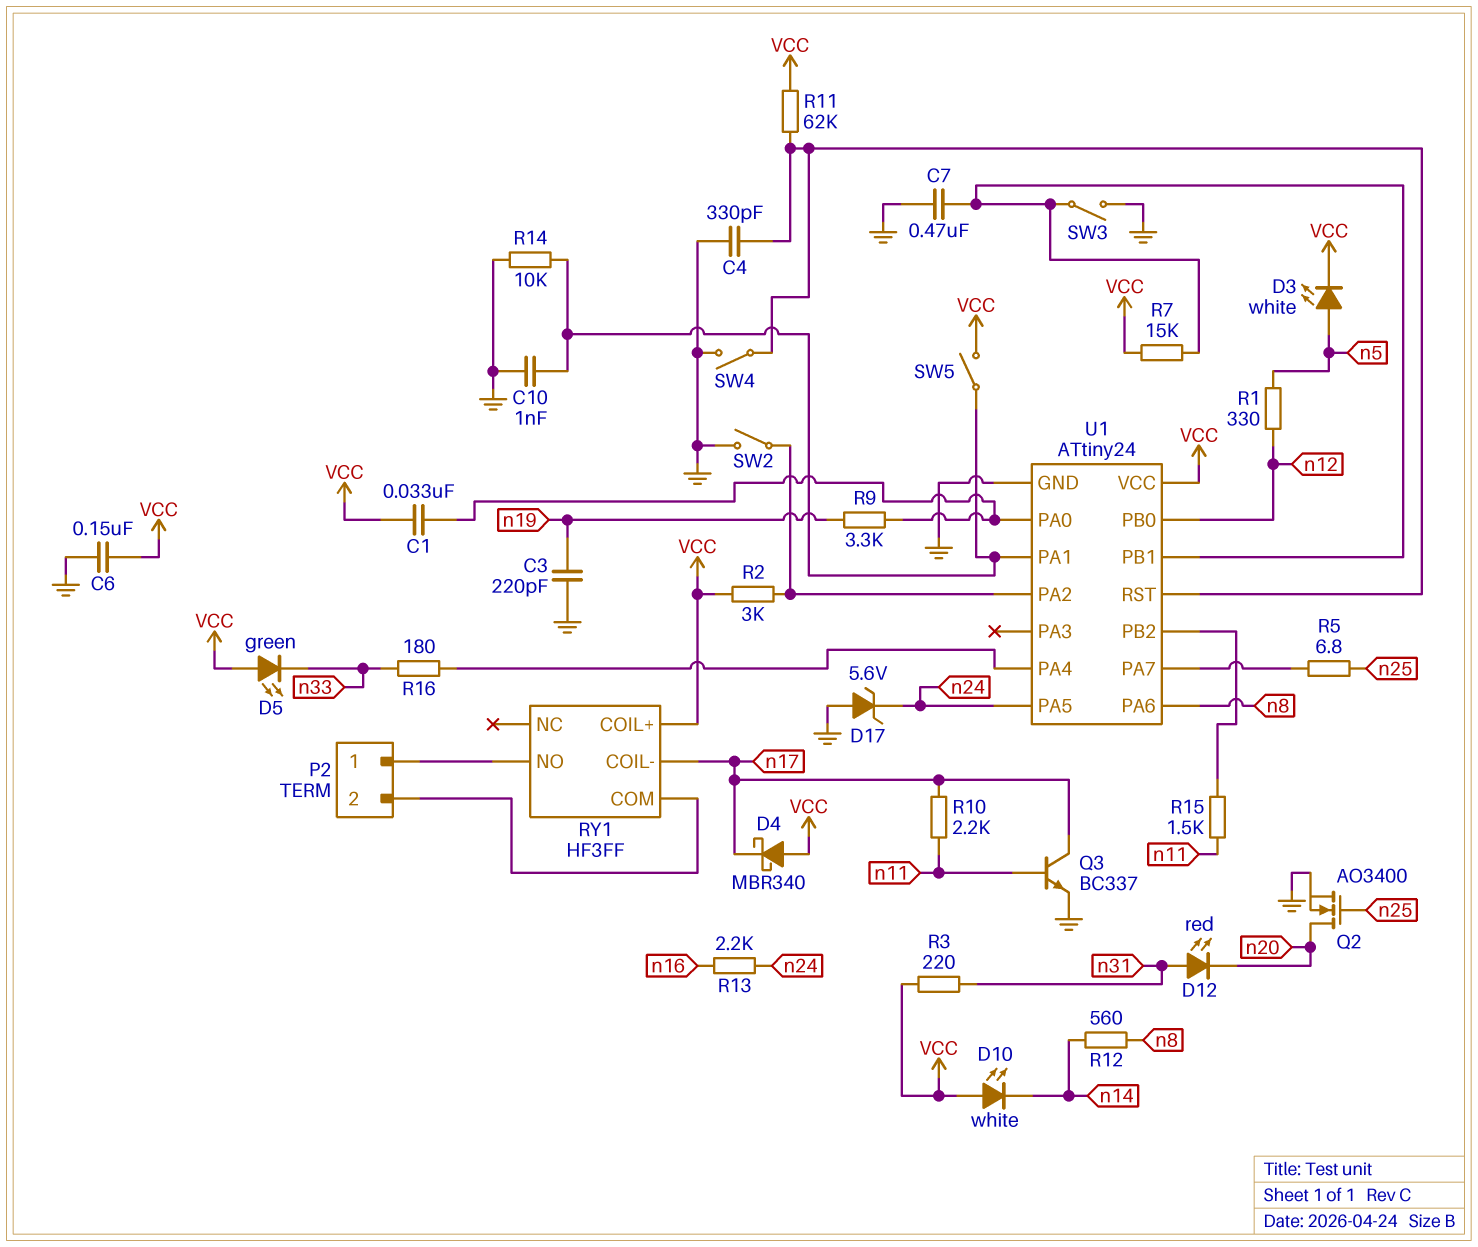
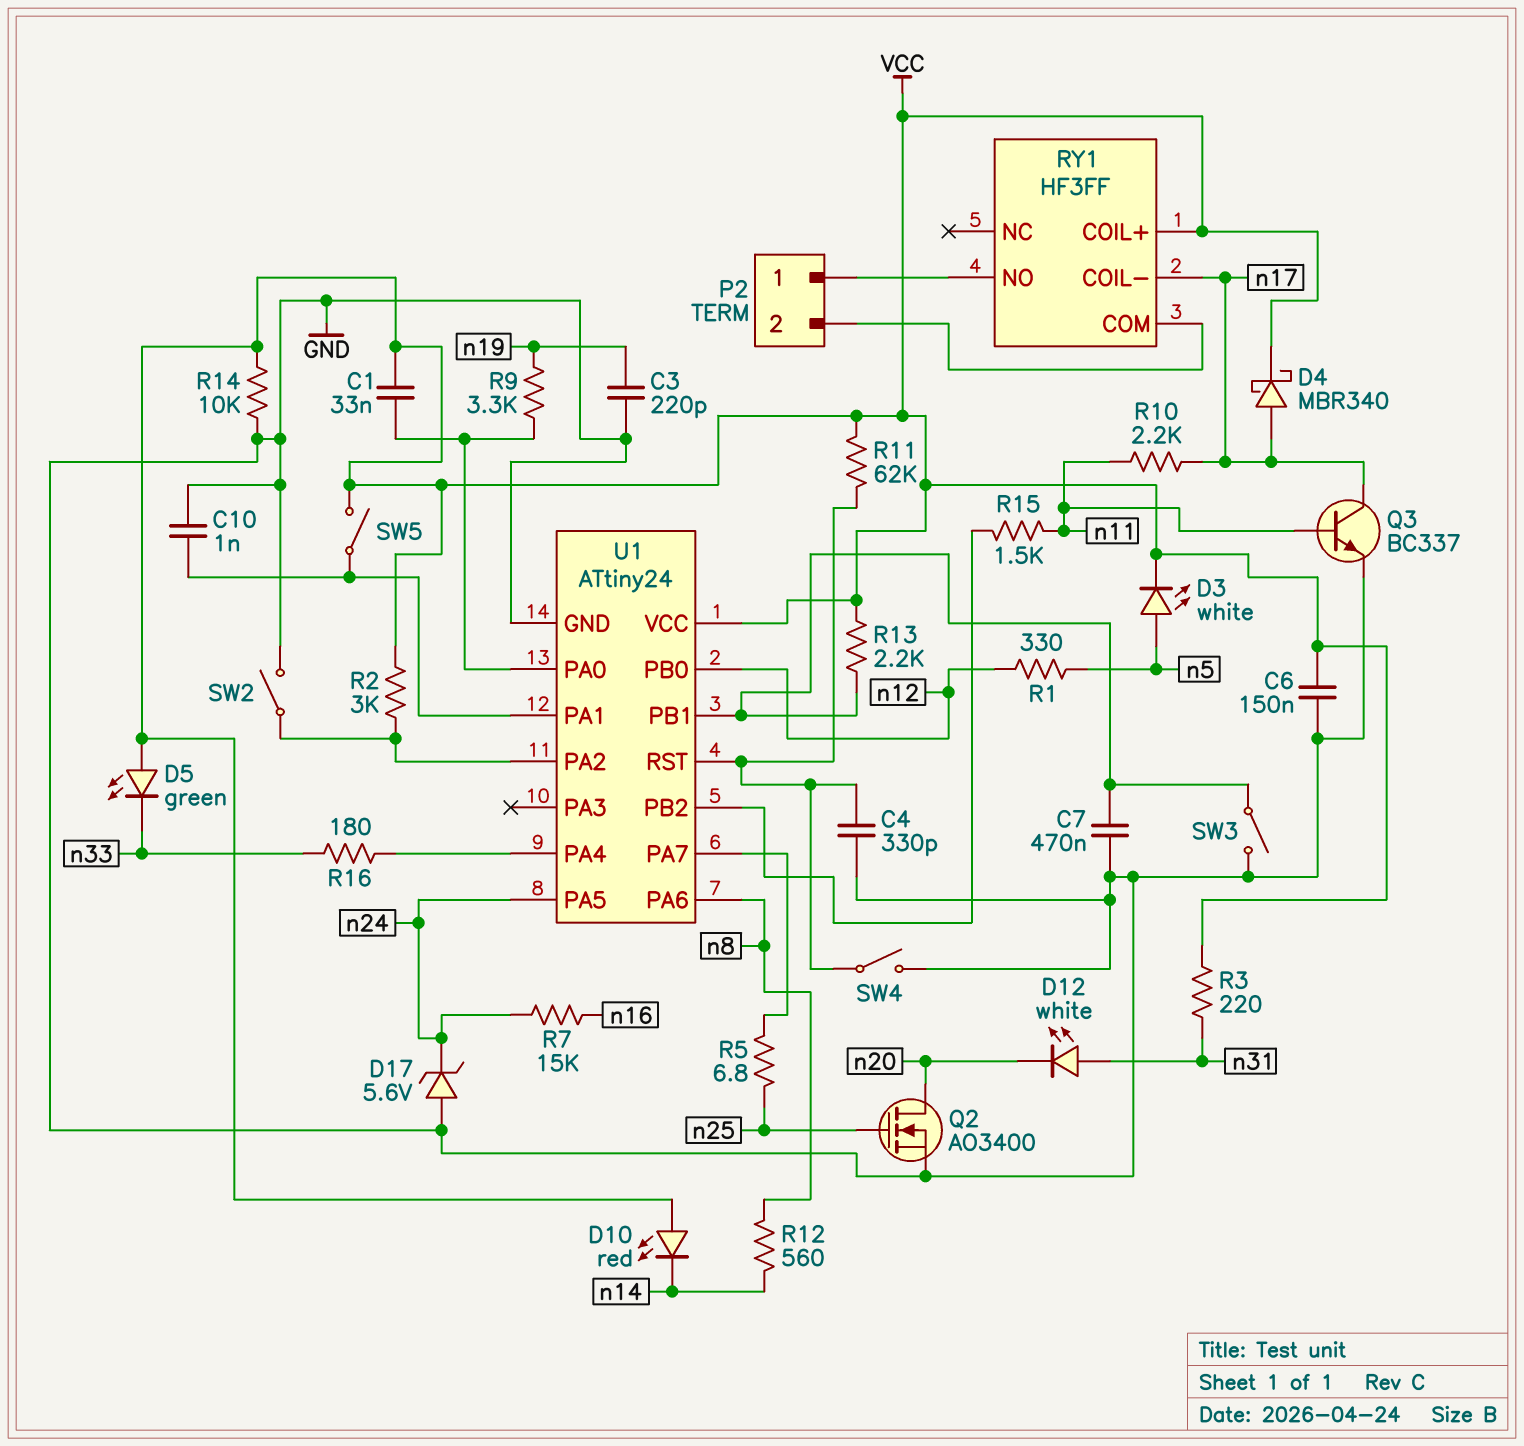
D4: schottky MBR340 (A VCC, K n17) -> schottky MBR340 (A n17, K VCC)
D10: LED white (A VCC, K n14) -> LED red (A VCC, K n14)
D12: LED red (A n31, K n20) -> LED white (A n31, K n20)
R7: 15k (U1/PB1, VCC) -> 15k (n16, n24)
R13: 2.2k (n16, n24) -> 2.2k (U1/PB1, VCC)
R14: 10k (GND, U1/PA1) -> 10k (GND, VCC)

